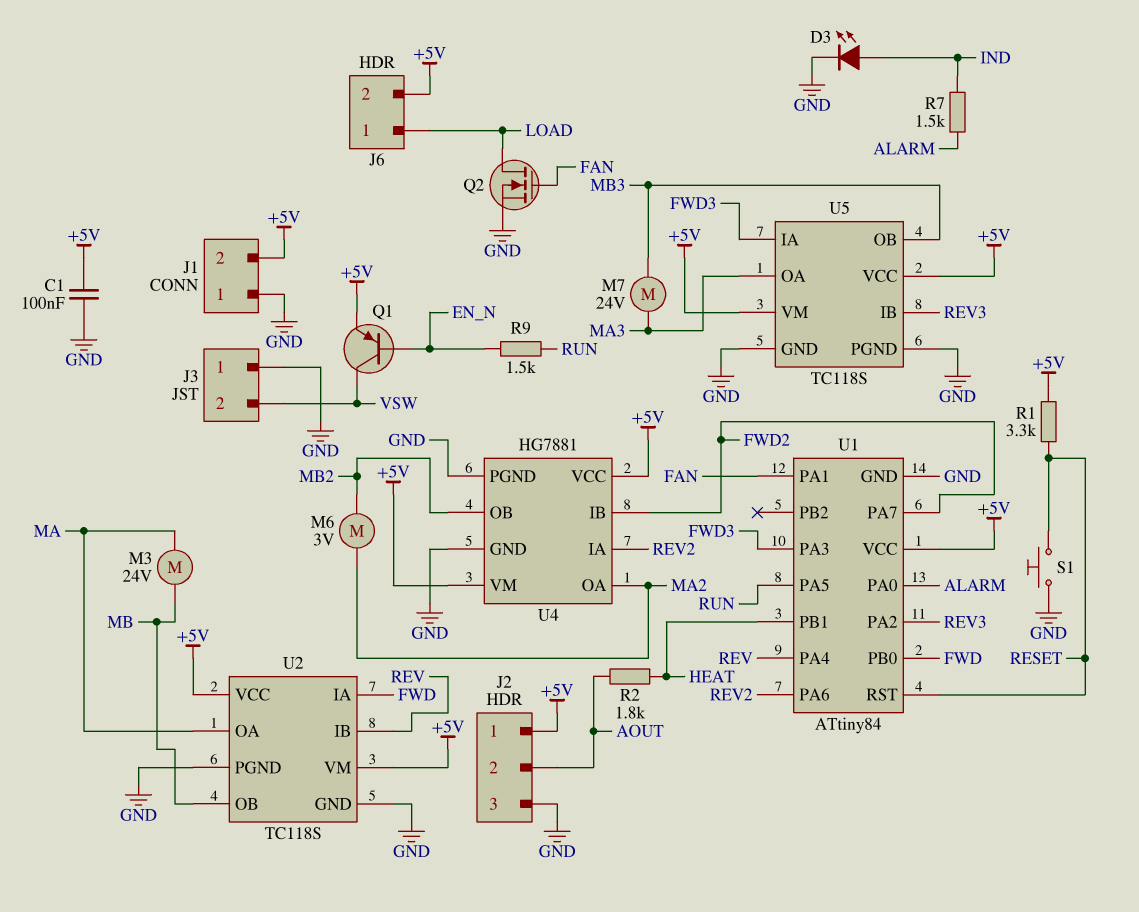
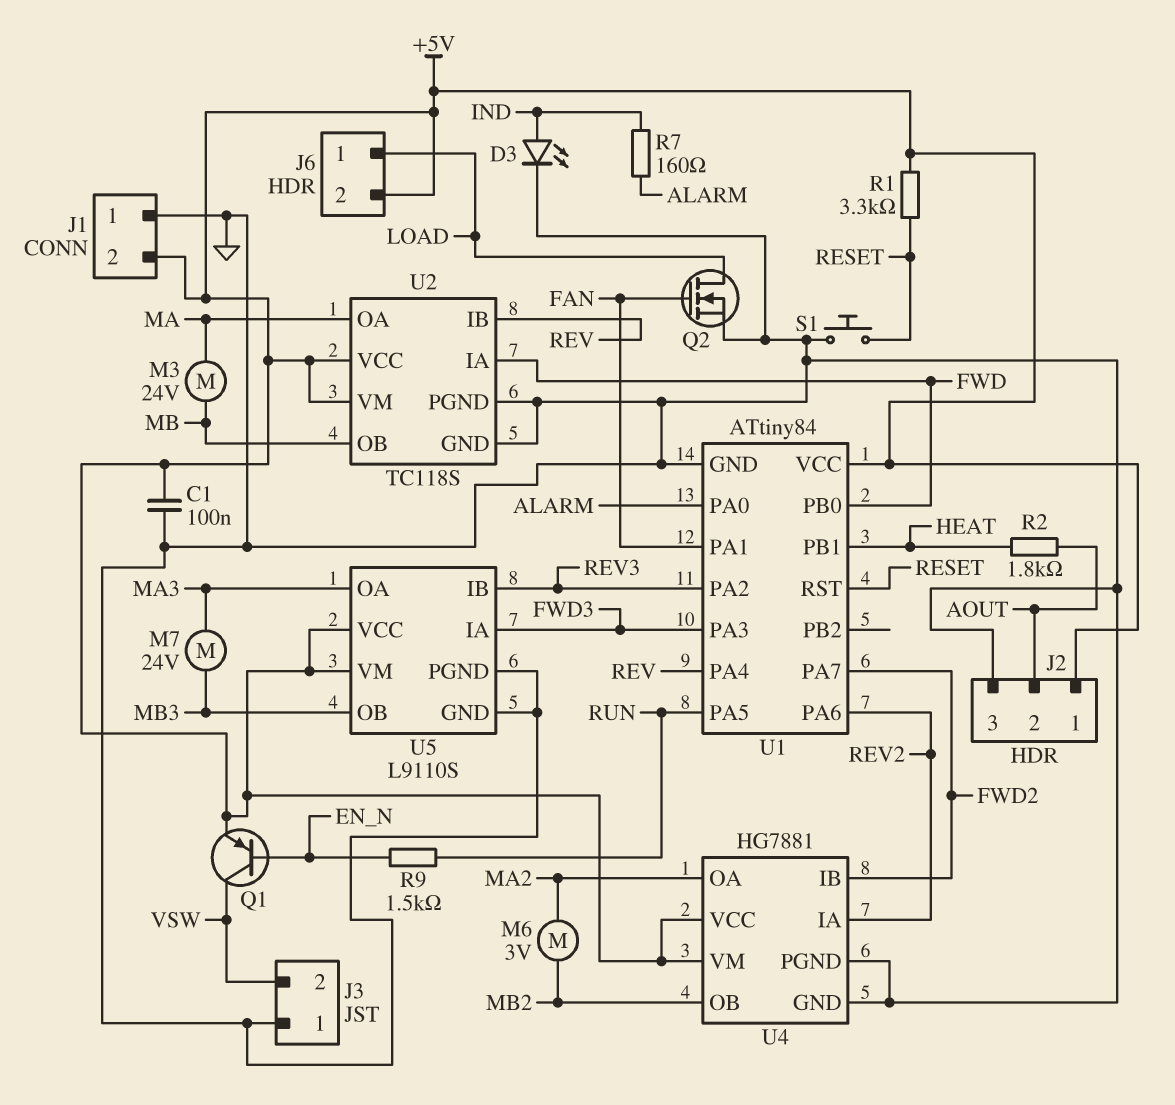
R7: 1.5k (ALARM, IND) -> 160 (ALARM, IND)
U5: TC118S -> L9110S

